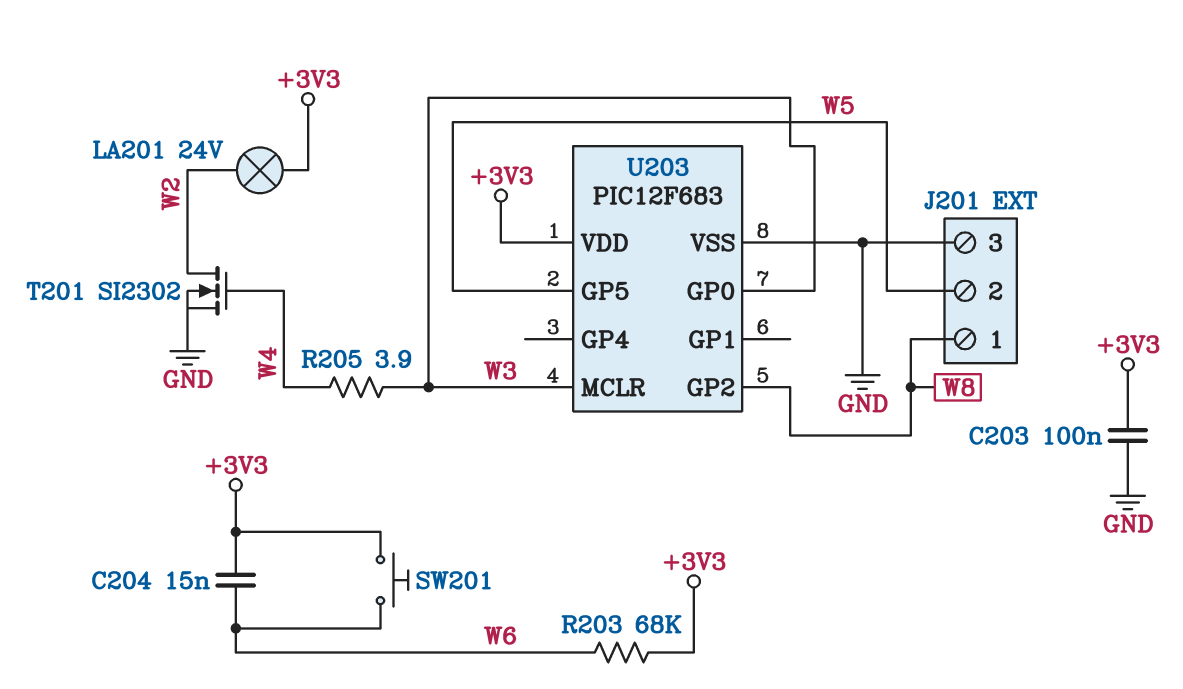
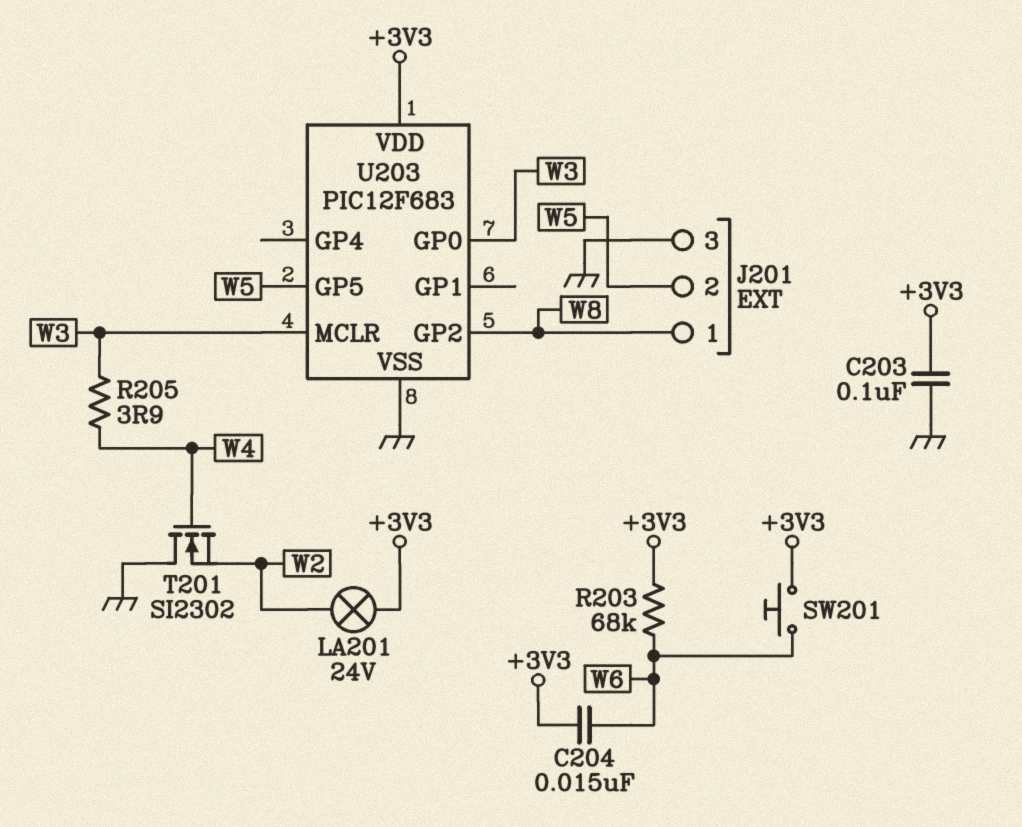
T201: NMOS SI2302 (G W4, D W2, S GND) -> NMOS SI2302 (G W4, D GND, S W2)

